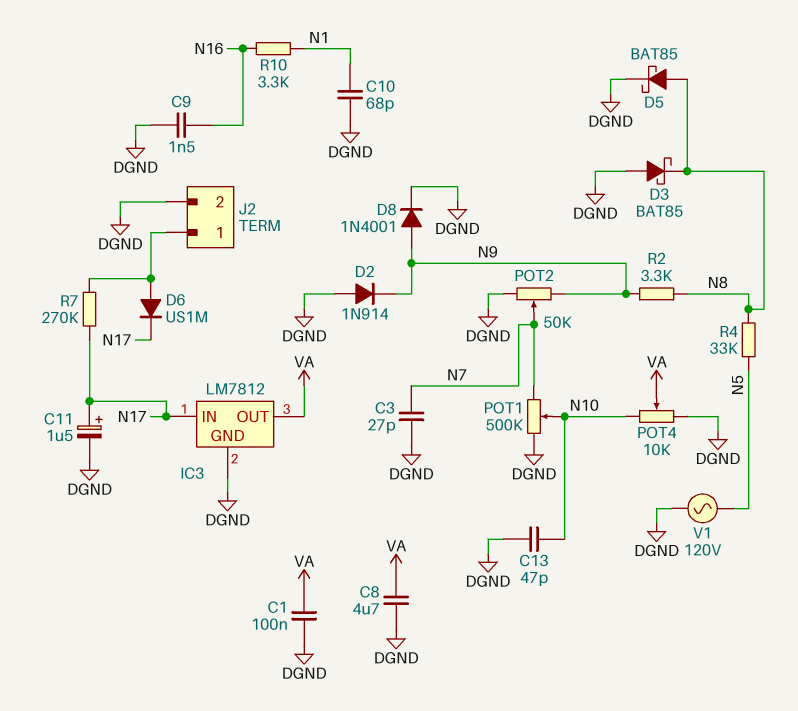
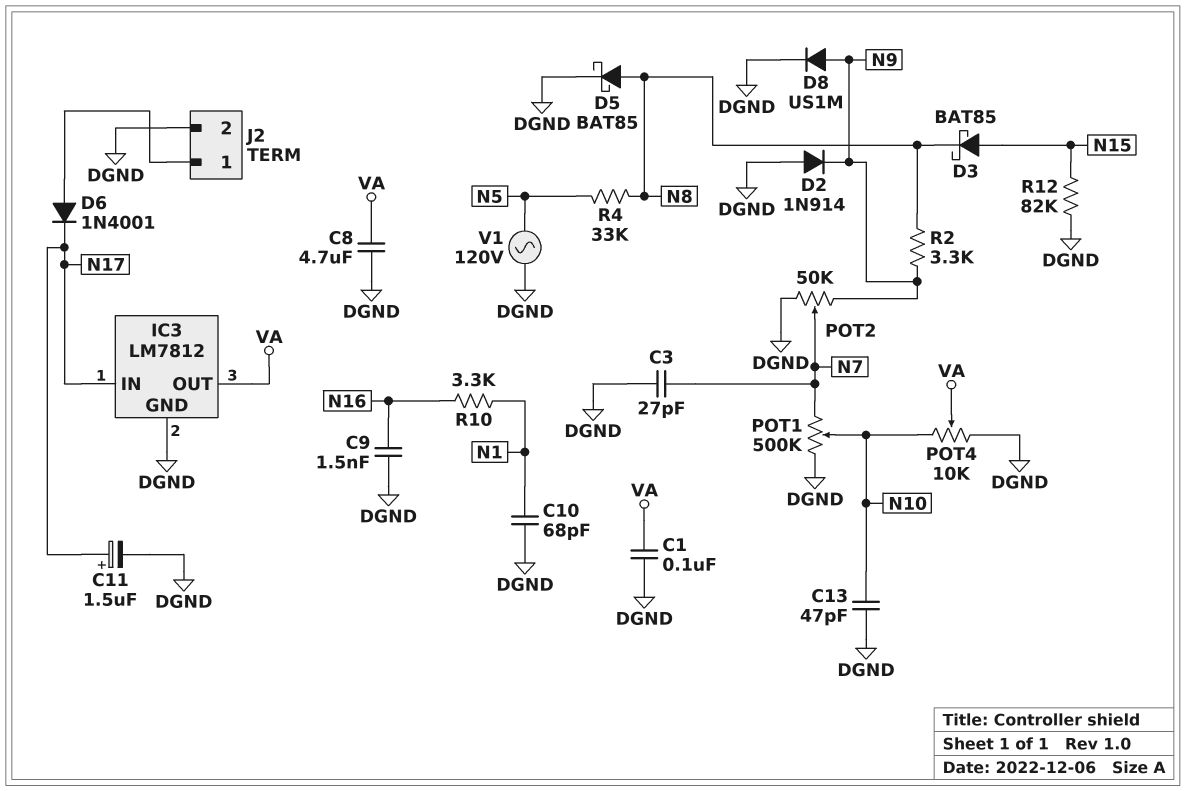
D3: schottky BAT85 (A DGND, K N8) -> schottky BAT85 (A N15, K N8)
D6: diode US1M (A J2/1, K N17) -> diode 1N4001 (A J2/1, K N17)
D8: diode 1N4001 (A N9, K DGND) -> diode US1M (A N9, K DGND)
R7: 270k (J2/1, N17) -> none
R12: none -> 82k (DGND, N15)

